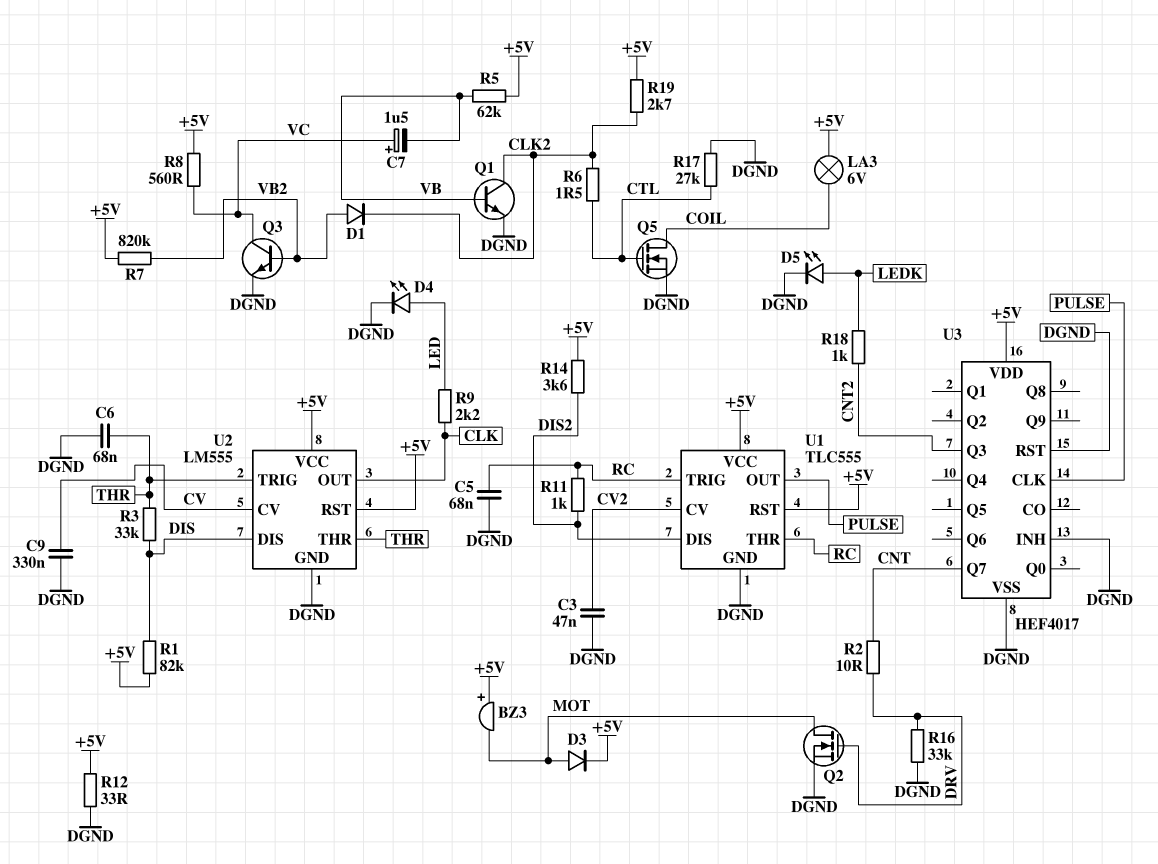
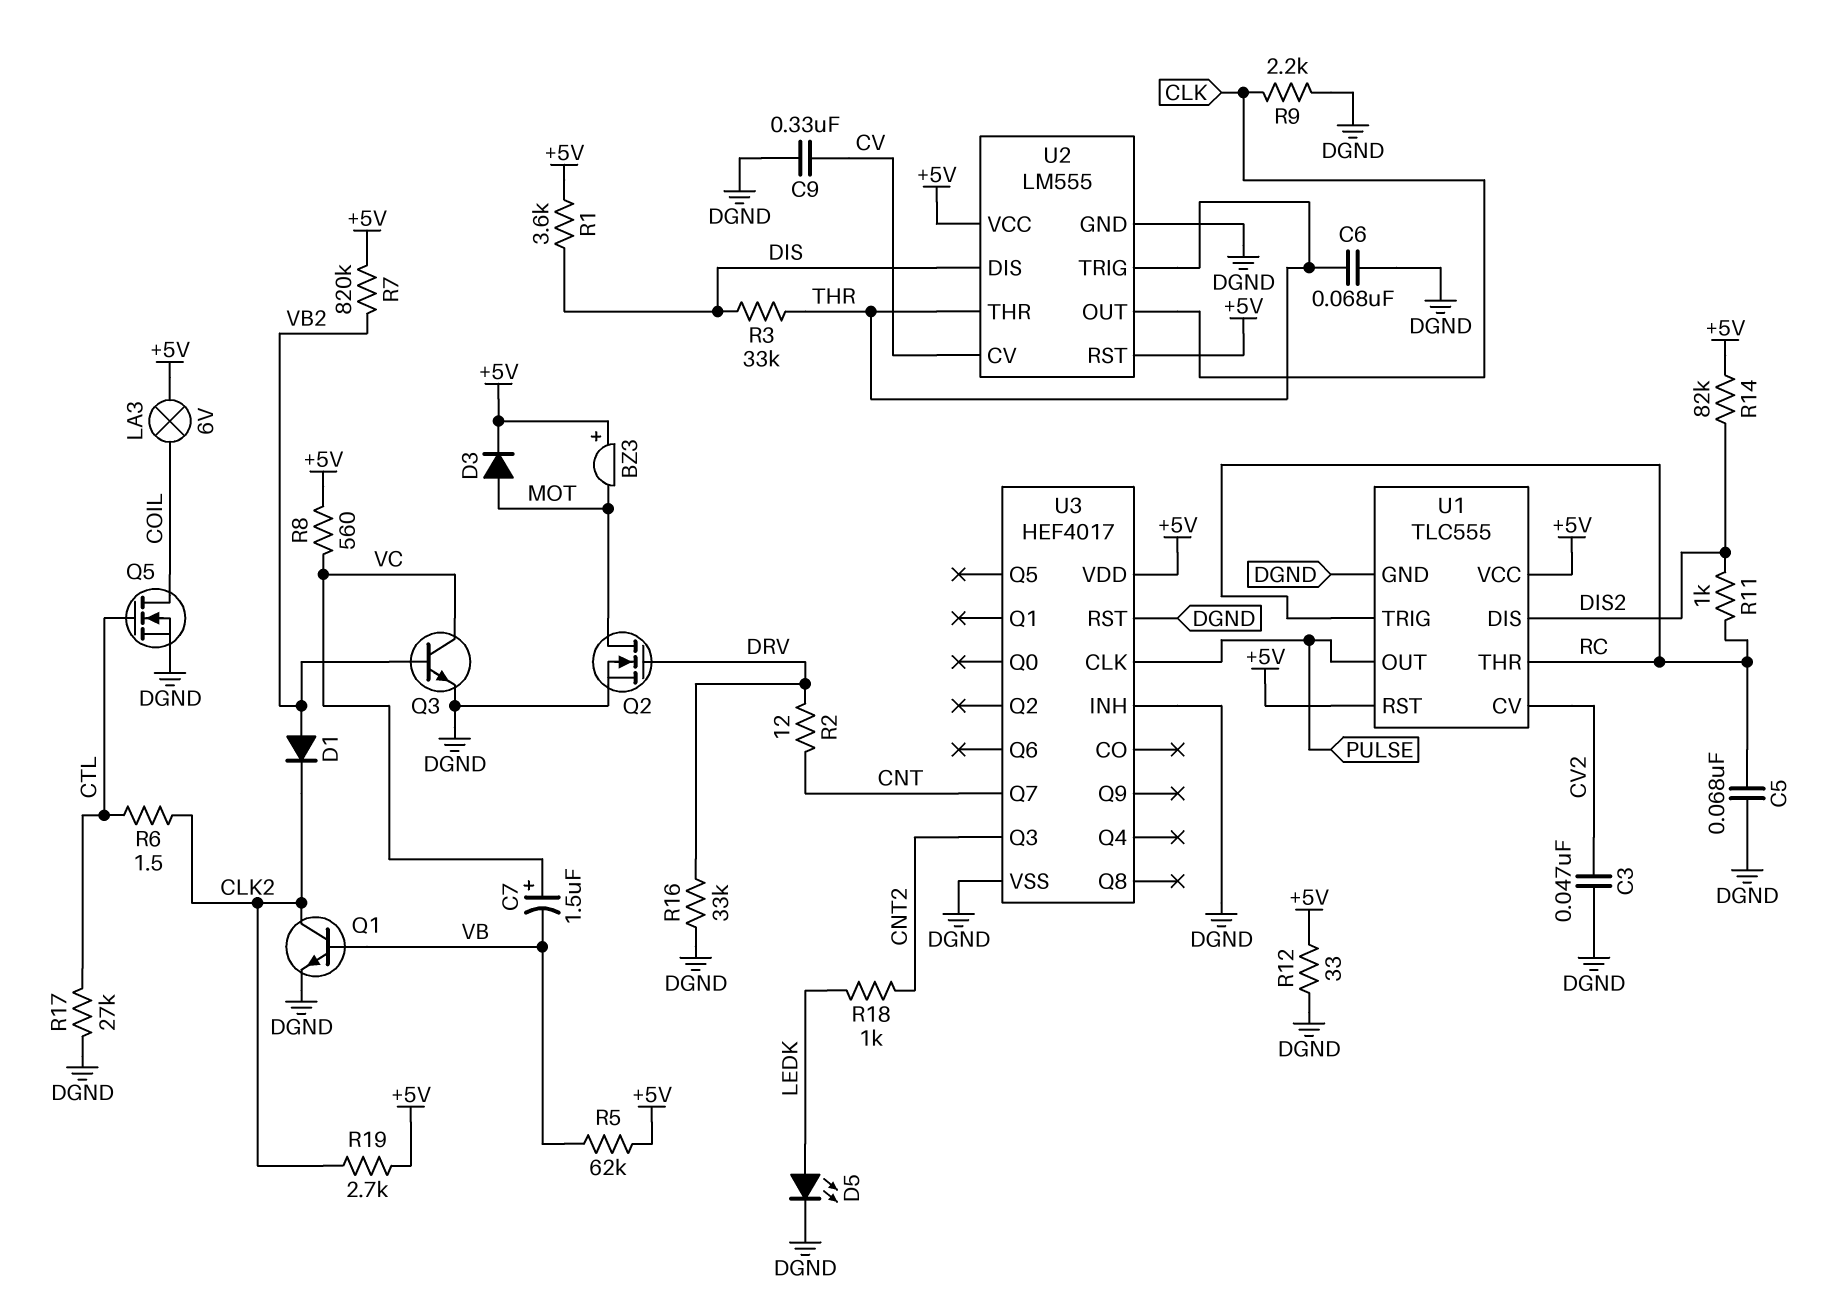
D4: LED (A LED, K DGND) -> none
R1: 82k (+5V, DIS) -> 3.6k (+5V, DIS)
R2: 10 (CNT, DRV) -> 12 (CNT, DRV)
R9: 2.2k (CLK, LED) -> 2.2k (CLK, DGND)
R14: 3.6k (+5V, DIS2) -> 82k (+5V, DIS2)

